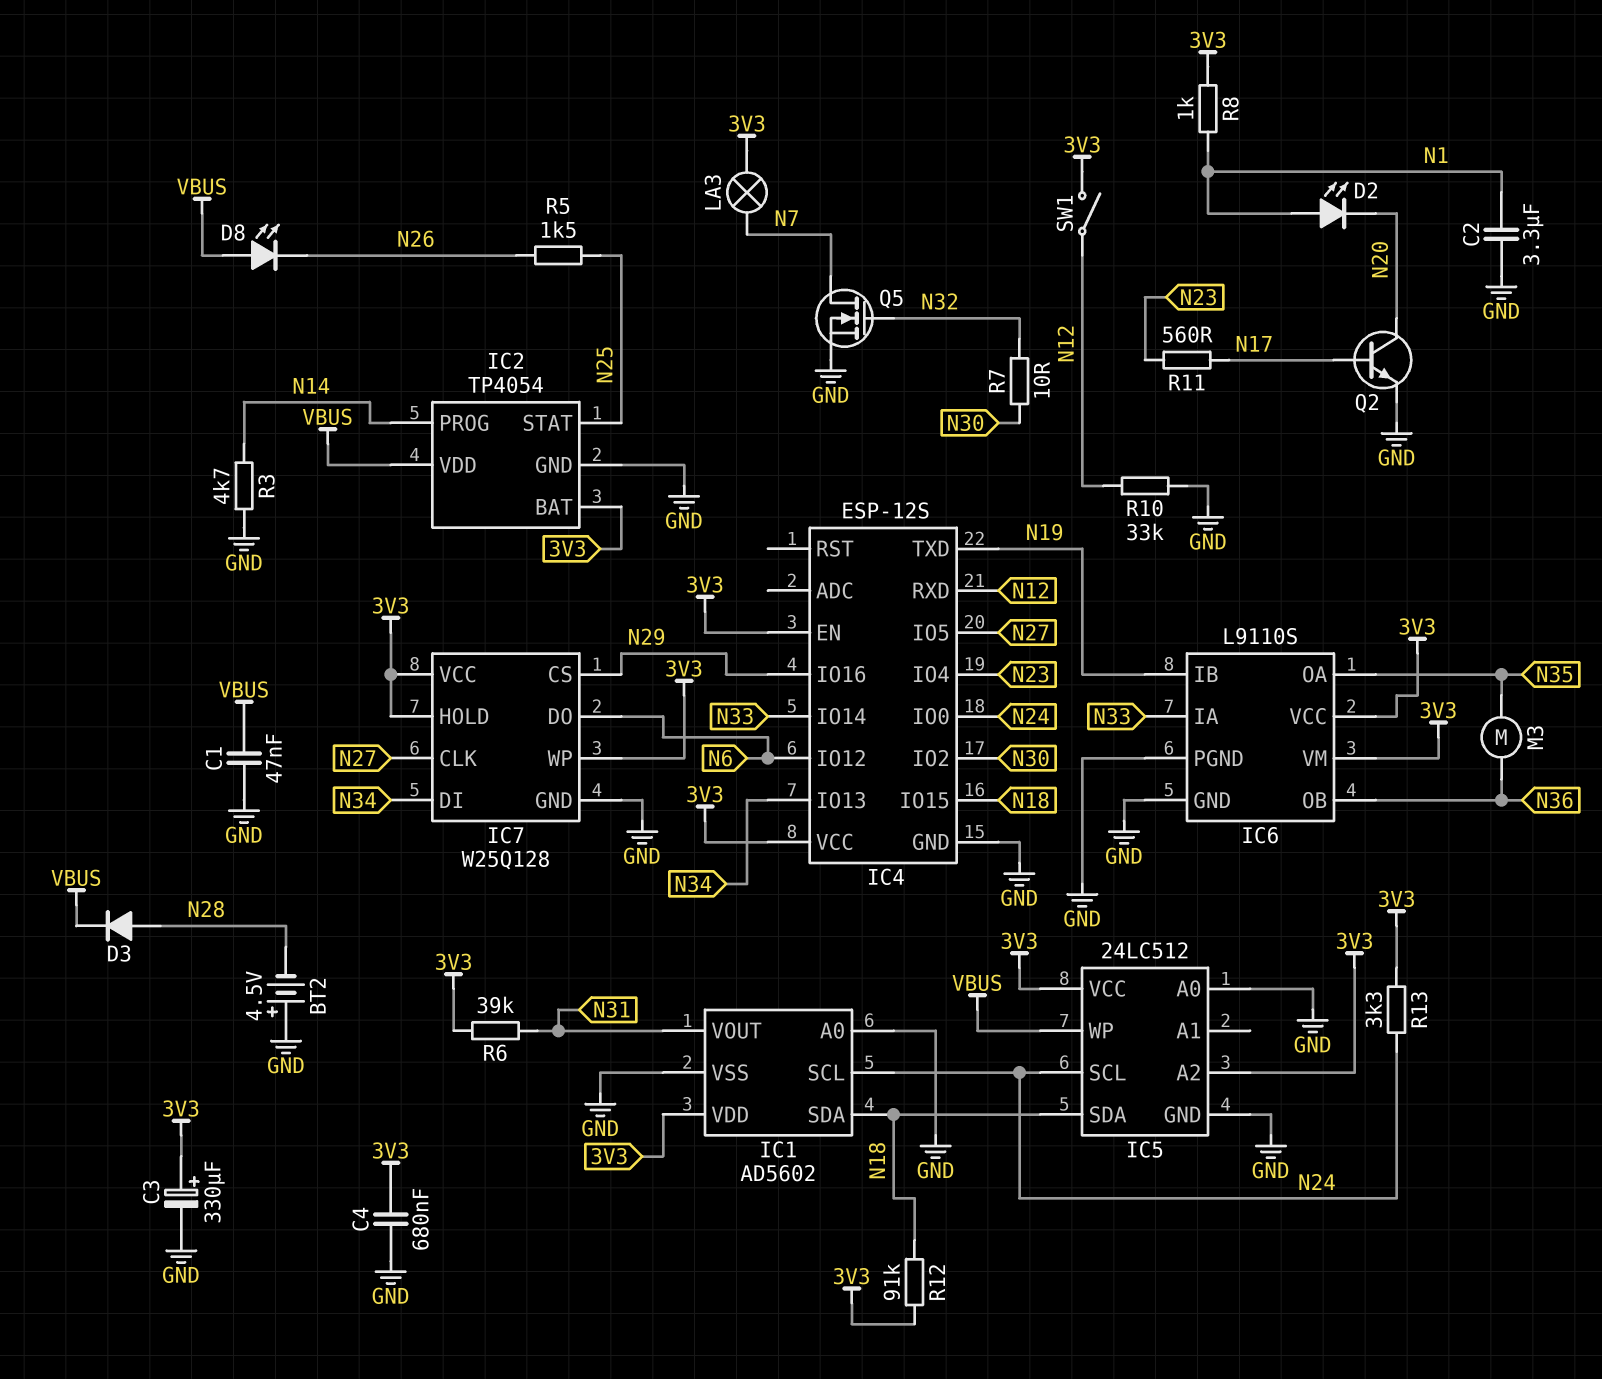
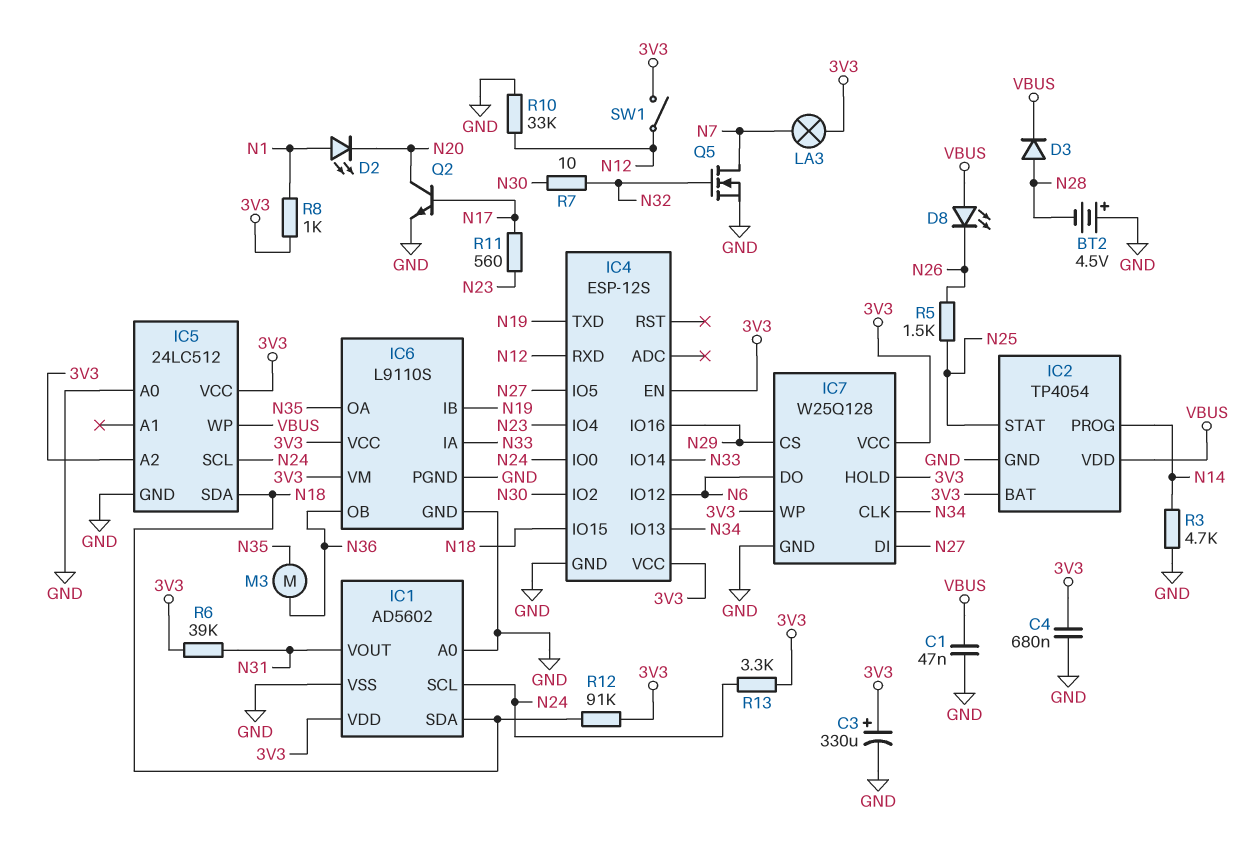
C2: 3.3uF (GND, N1) -> none
IC7 pin CLK: N27 -> N34
IC7 pin DI: N34 -> N27

